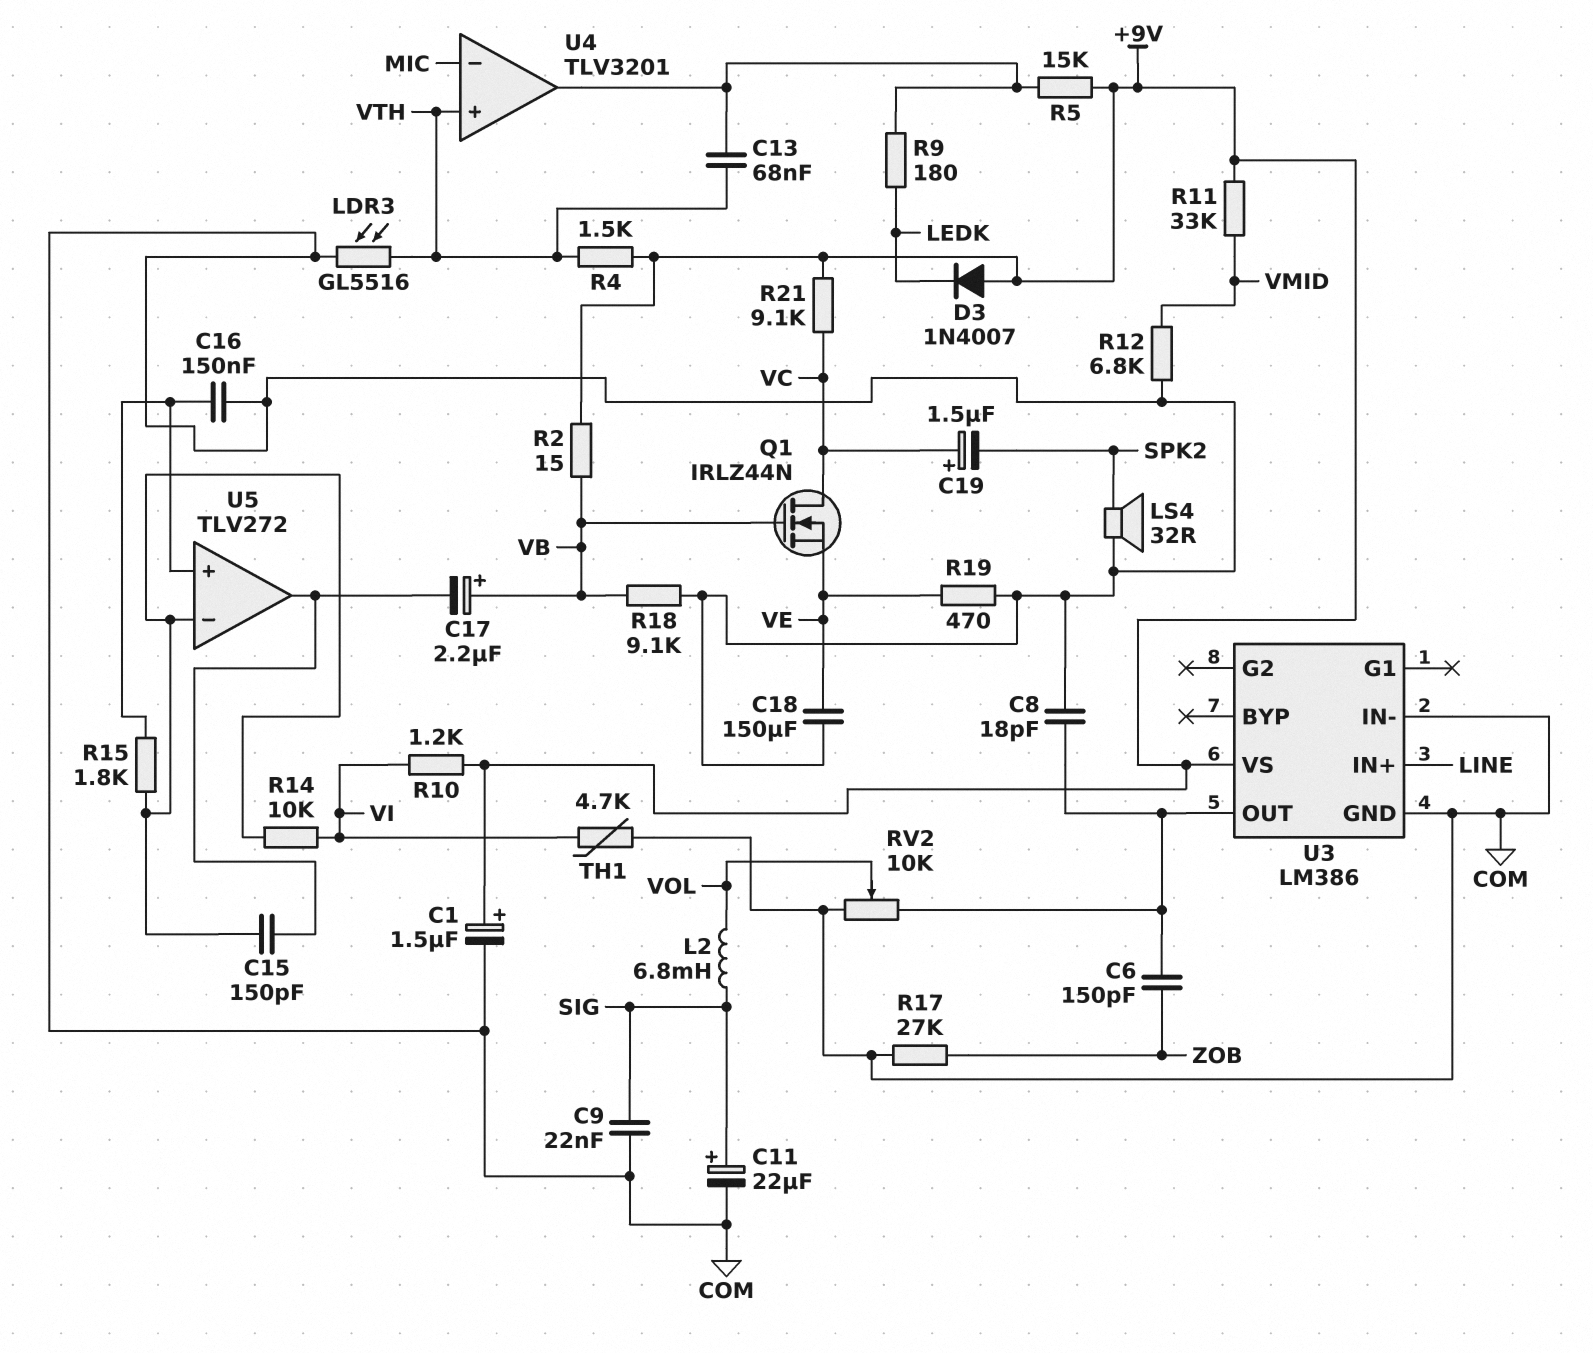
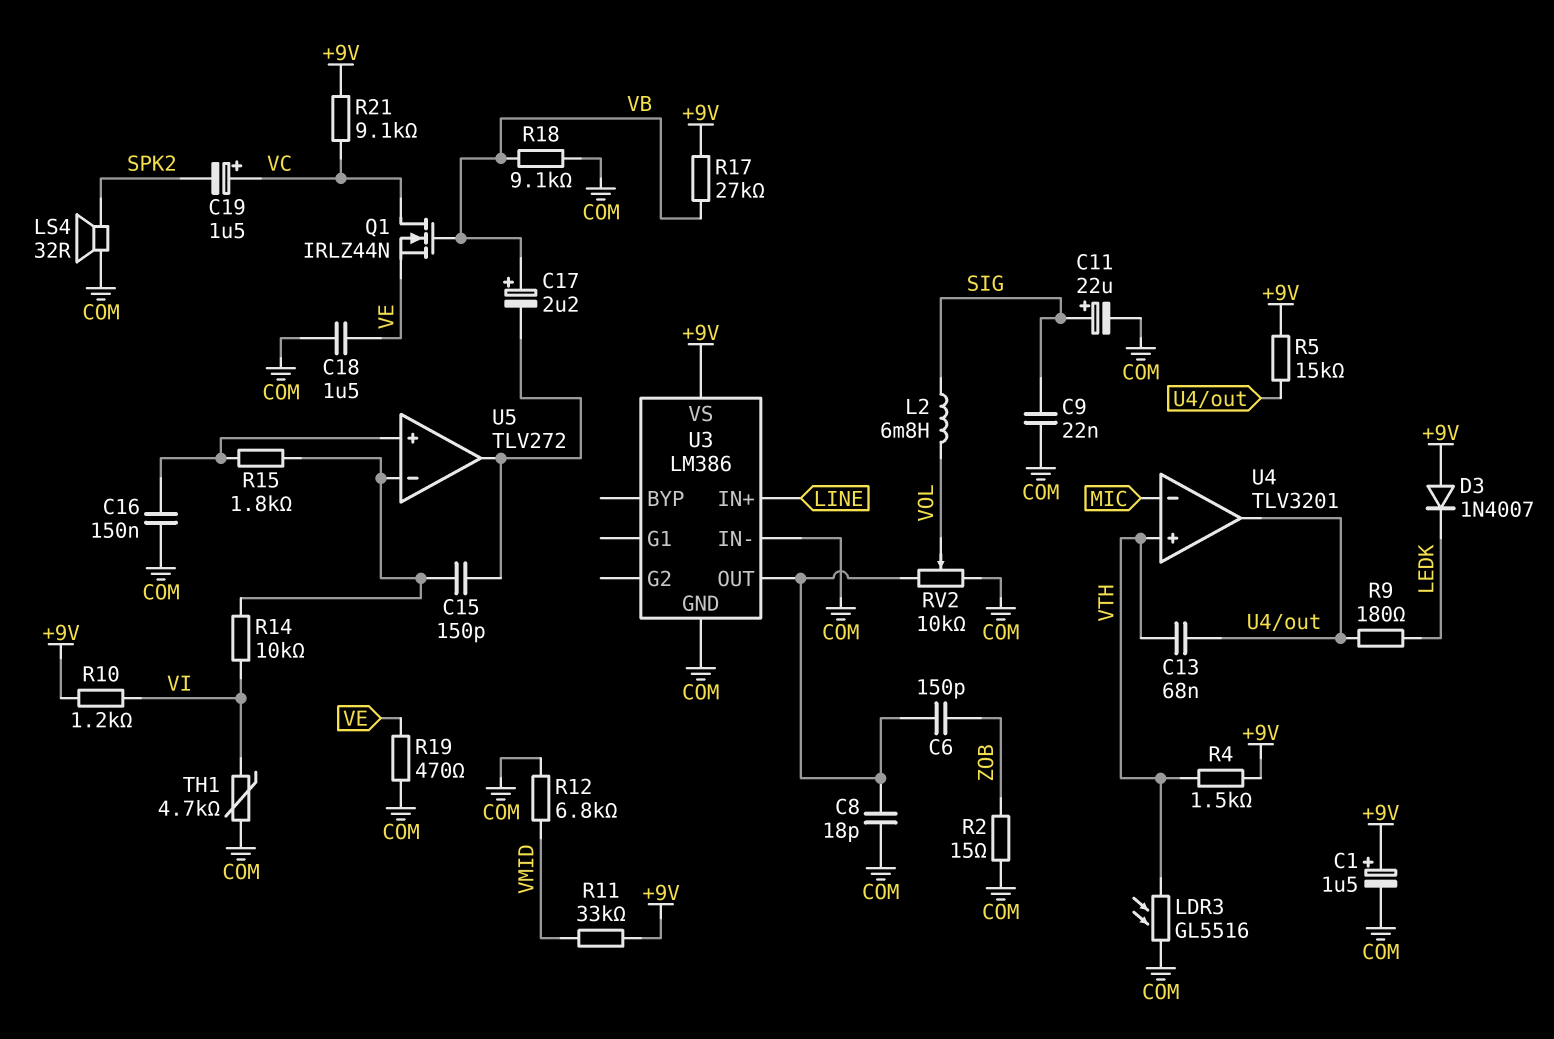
C18: 150uF (COM, VE) -> 1.5uF (COM, VE)
R2: 15 (+9V, VB) -> 15 (COM, ZOB)
R17: 27k (COM, ZOB) -> 27k (+9V, VB)

